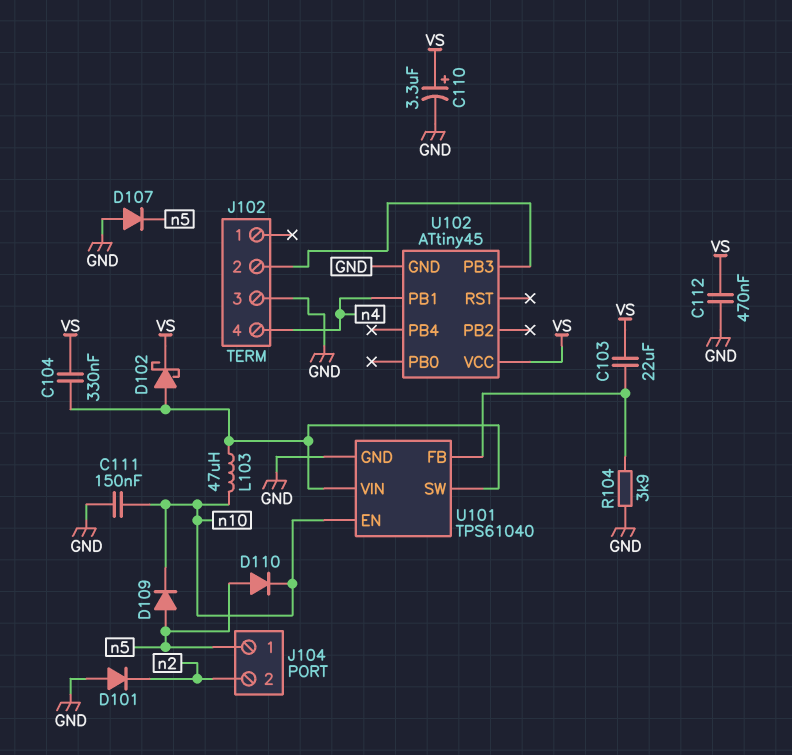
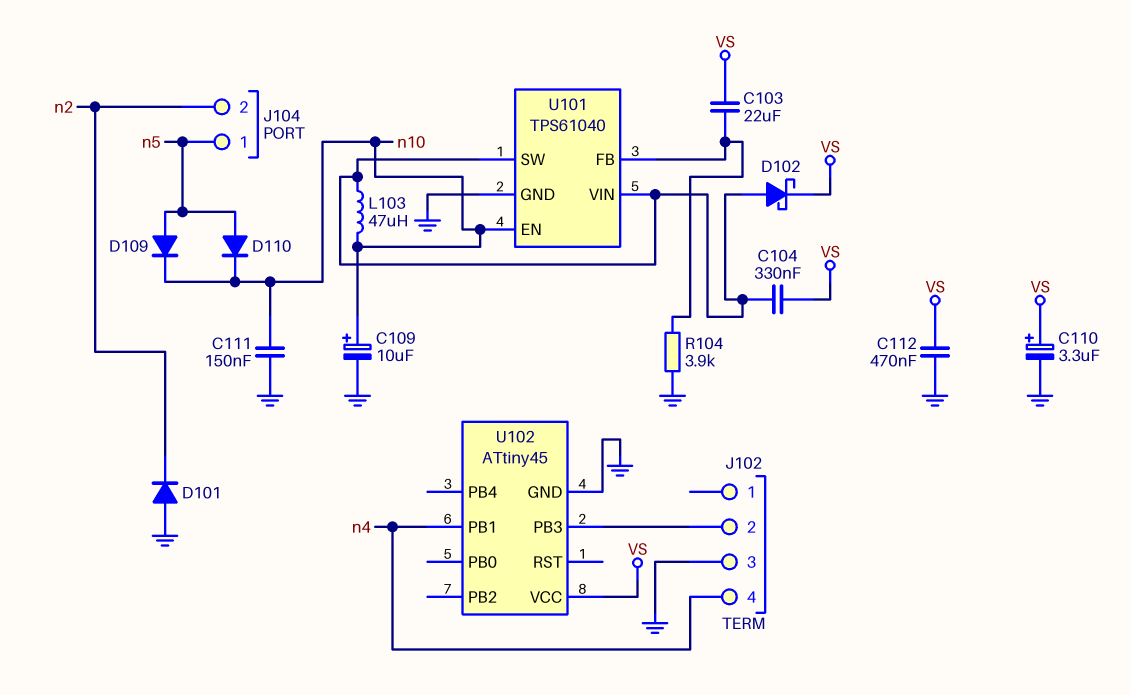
C109: none -> 10uF (plus n10, minus GND)
D107: diode (A GND, K n5) -> none

